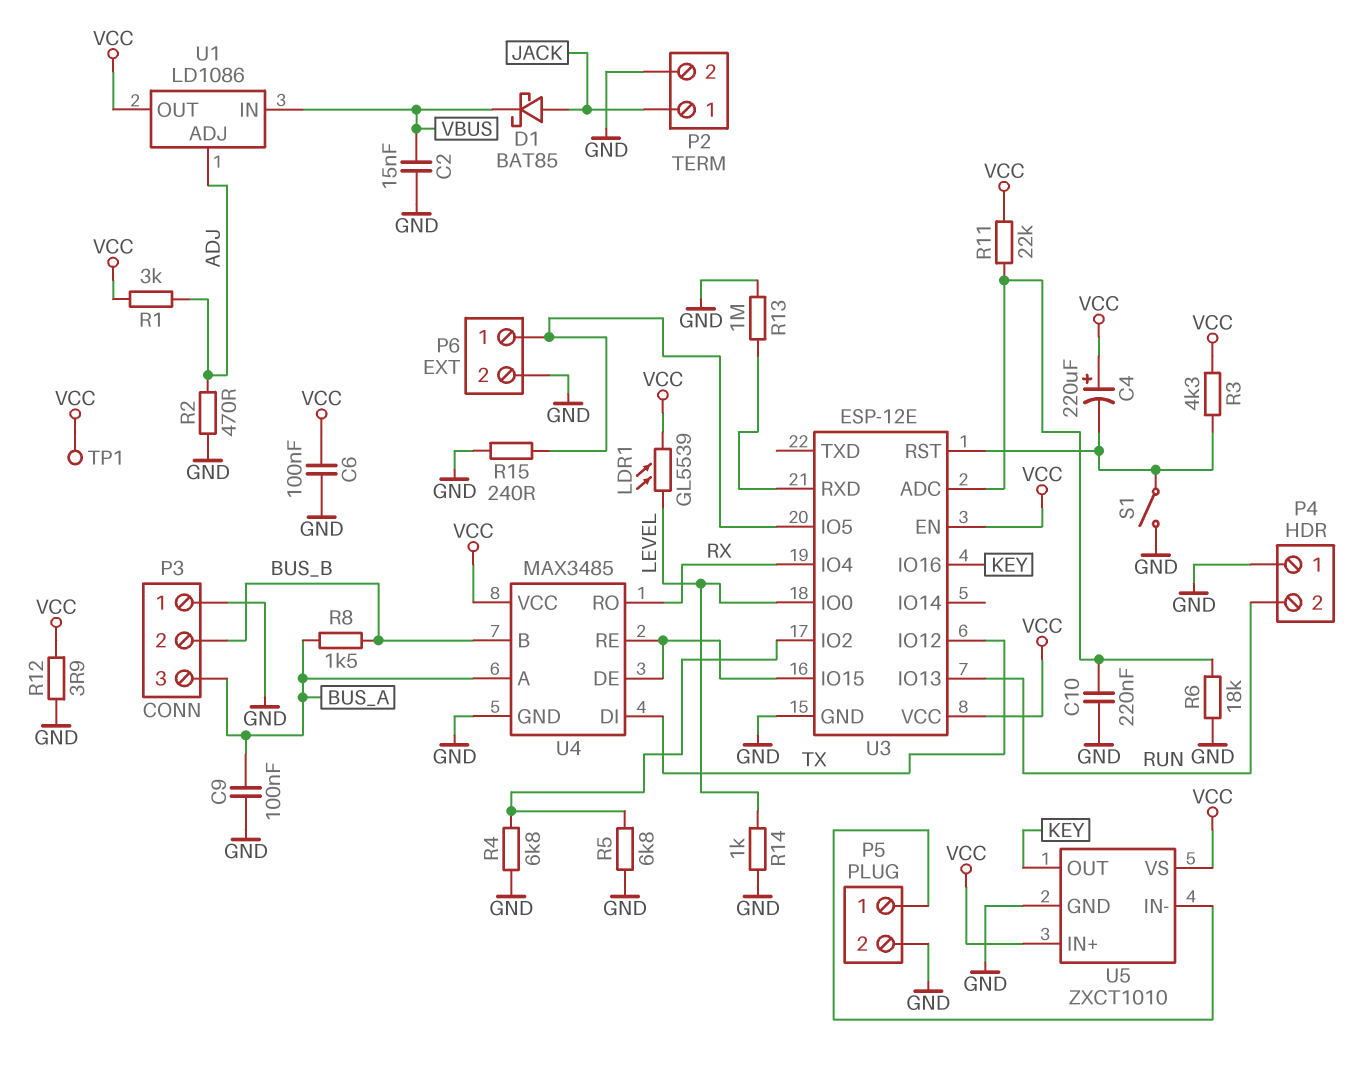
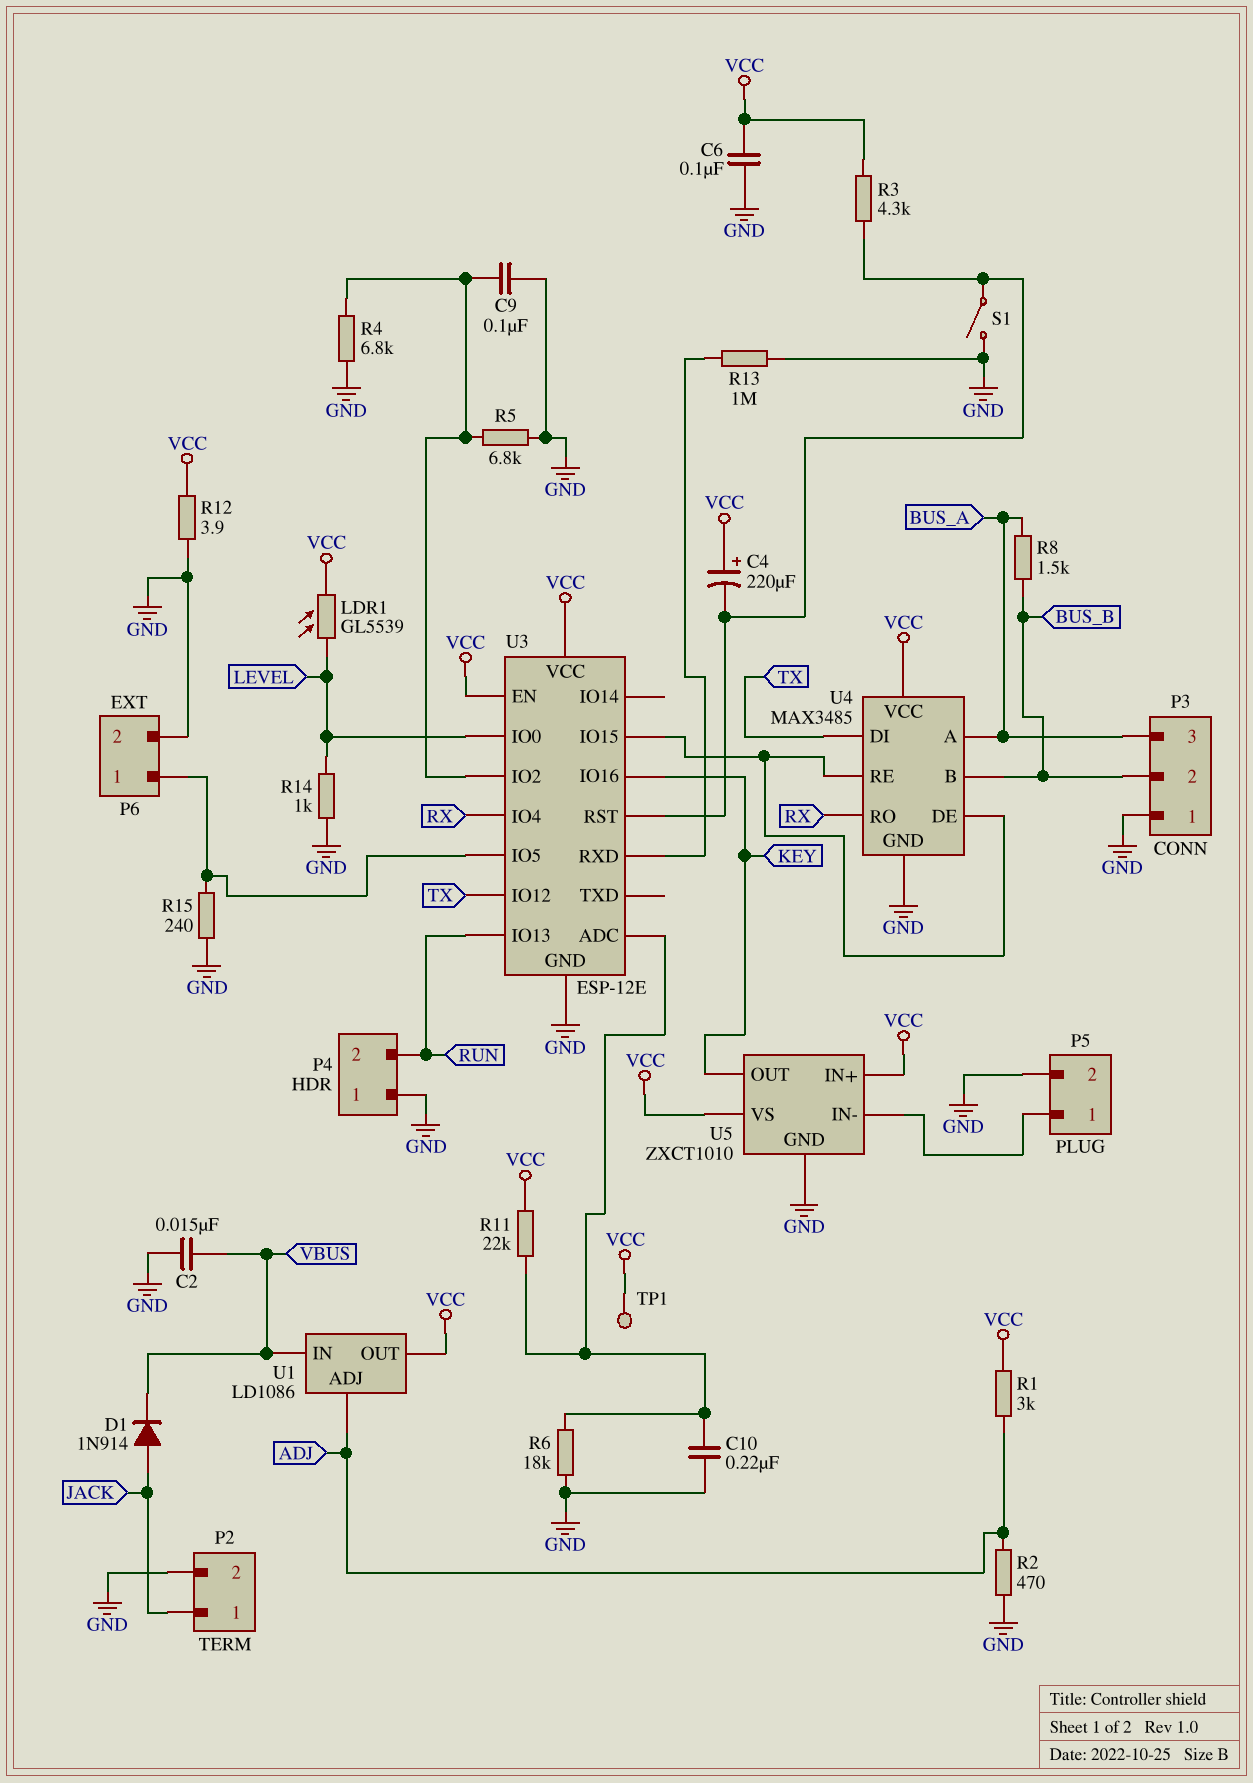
C9: 100nF (BUS_A, GND) -> 100nF (GND, U3/IO2)
D1: schottky BAT85 (A JACK, K VBUS) -> diode 1N914 (A JACK, K VBUS)

